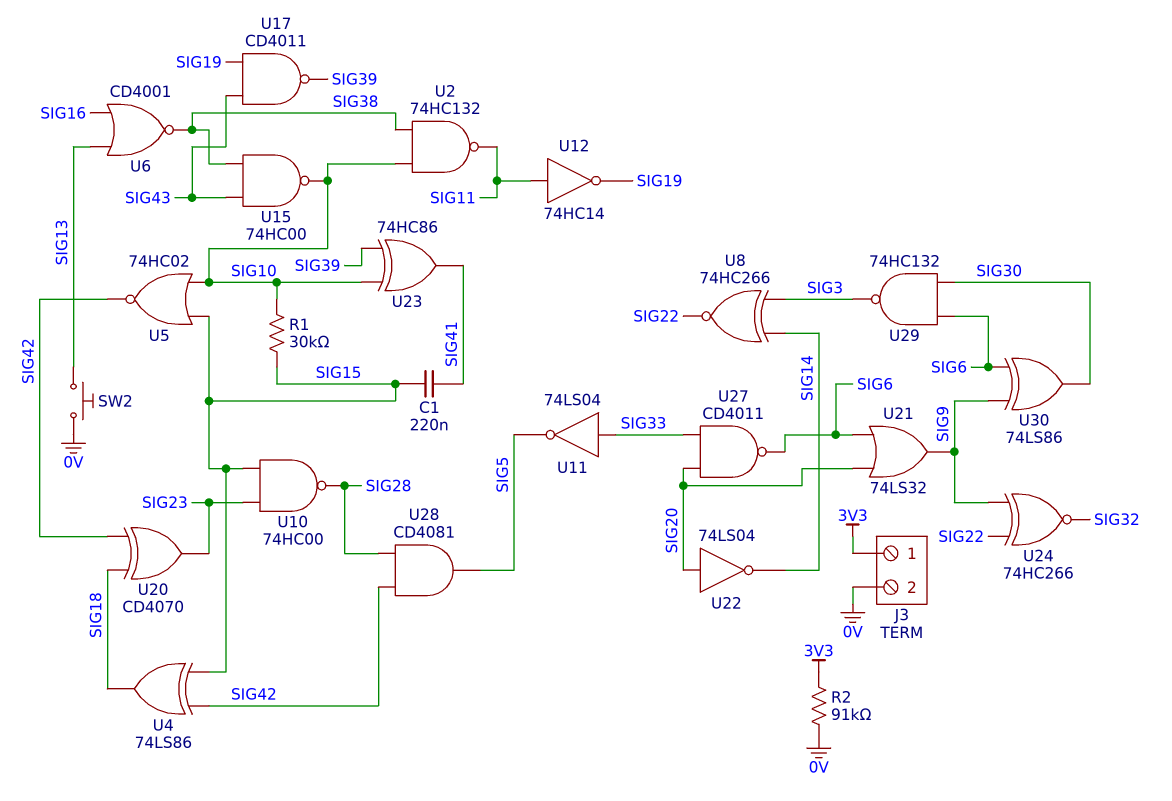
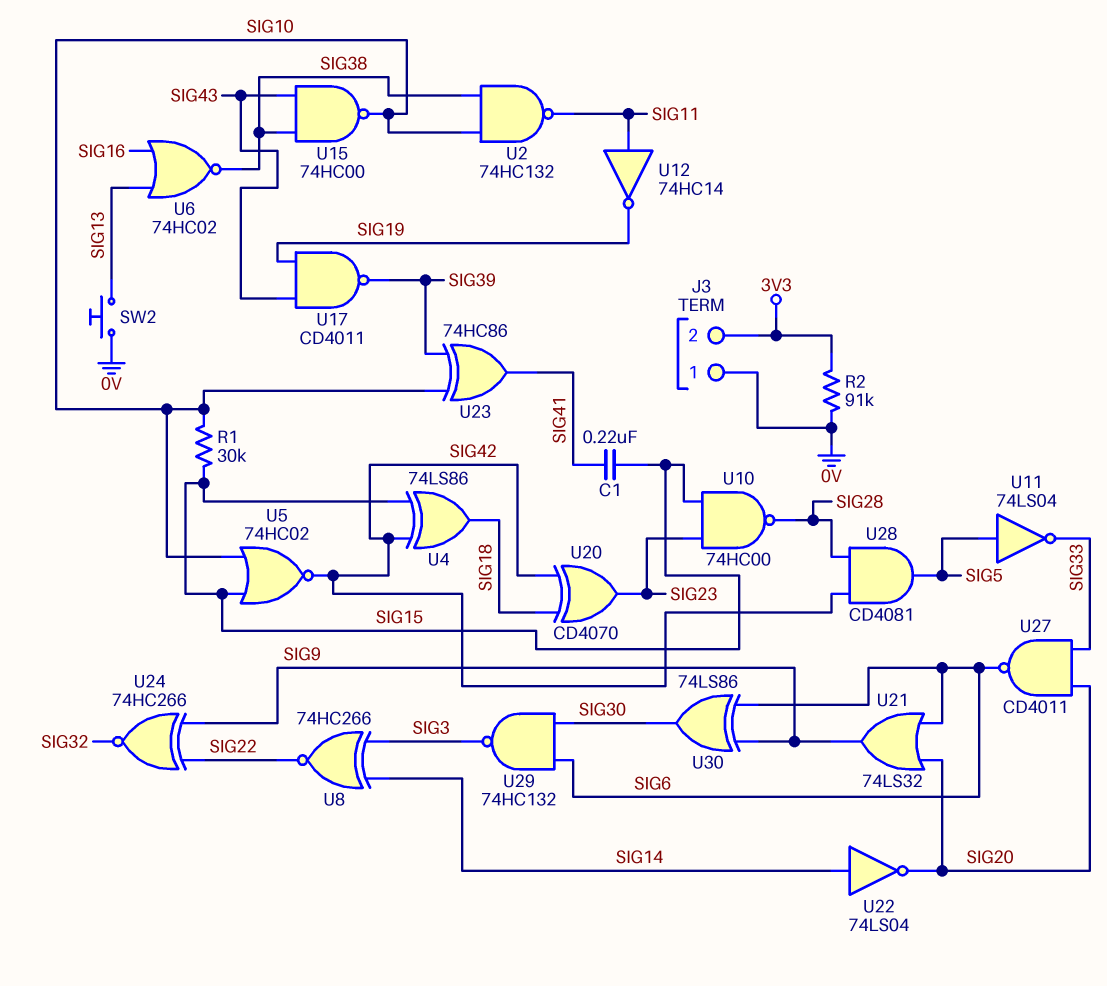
J3 pin 1: 3V3 -> 0V
J3 pin 2: 0V -> 3V3
U6: NOR CD4001 (in SIG13, in SIG16, out SIG38) -> NOR 74HC02 (in SIG13, in SIG16, out SIG38)
U11: NOT 74LS04 (in SIG33, out SIG5) -> NOT 74LS04 (in SIG5, out SIG33)
U22: NOT 74LS04 (in SIG20, out SIG14) -> NOT 74LS04 (in SIG14, out SIG20)

